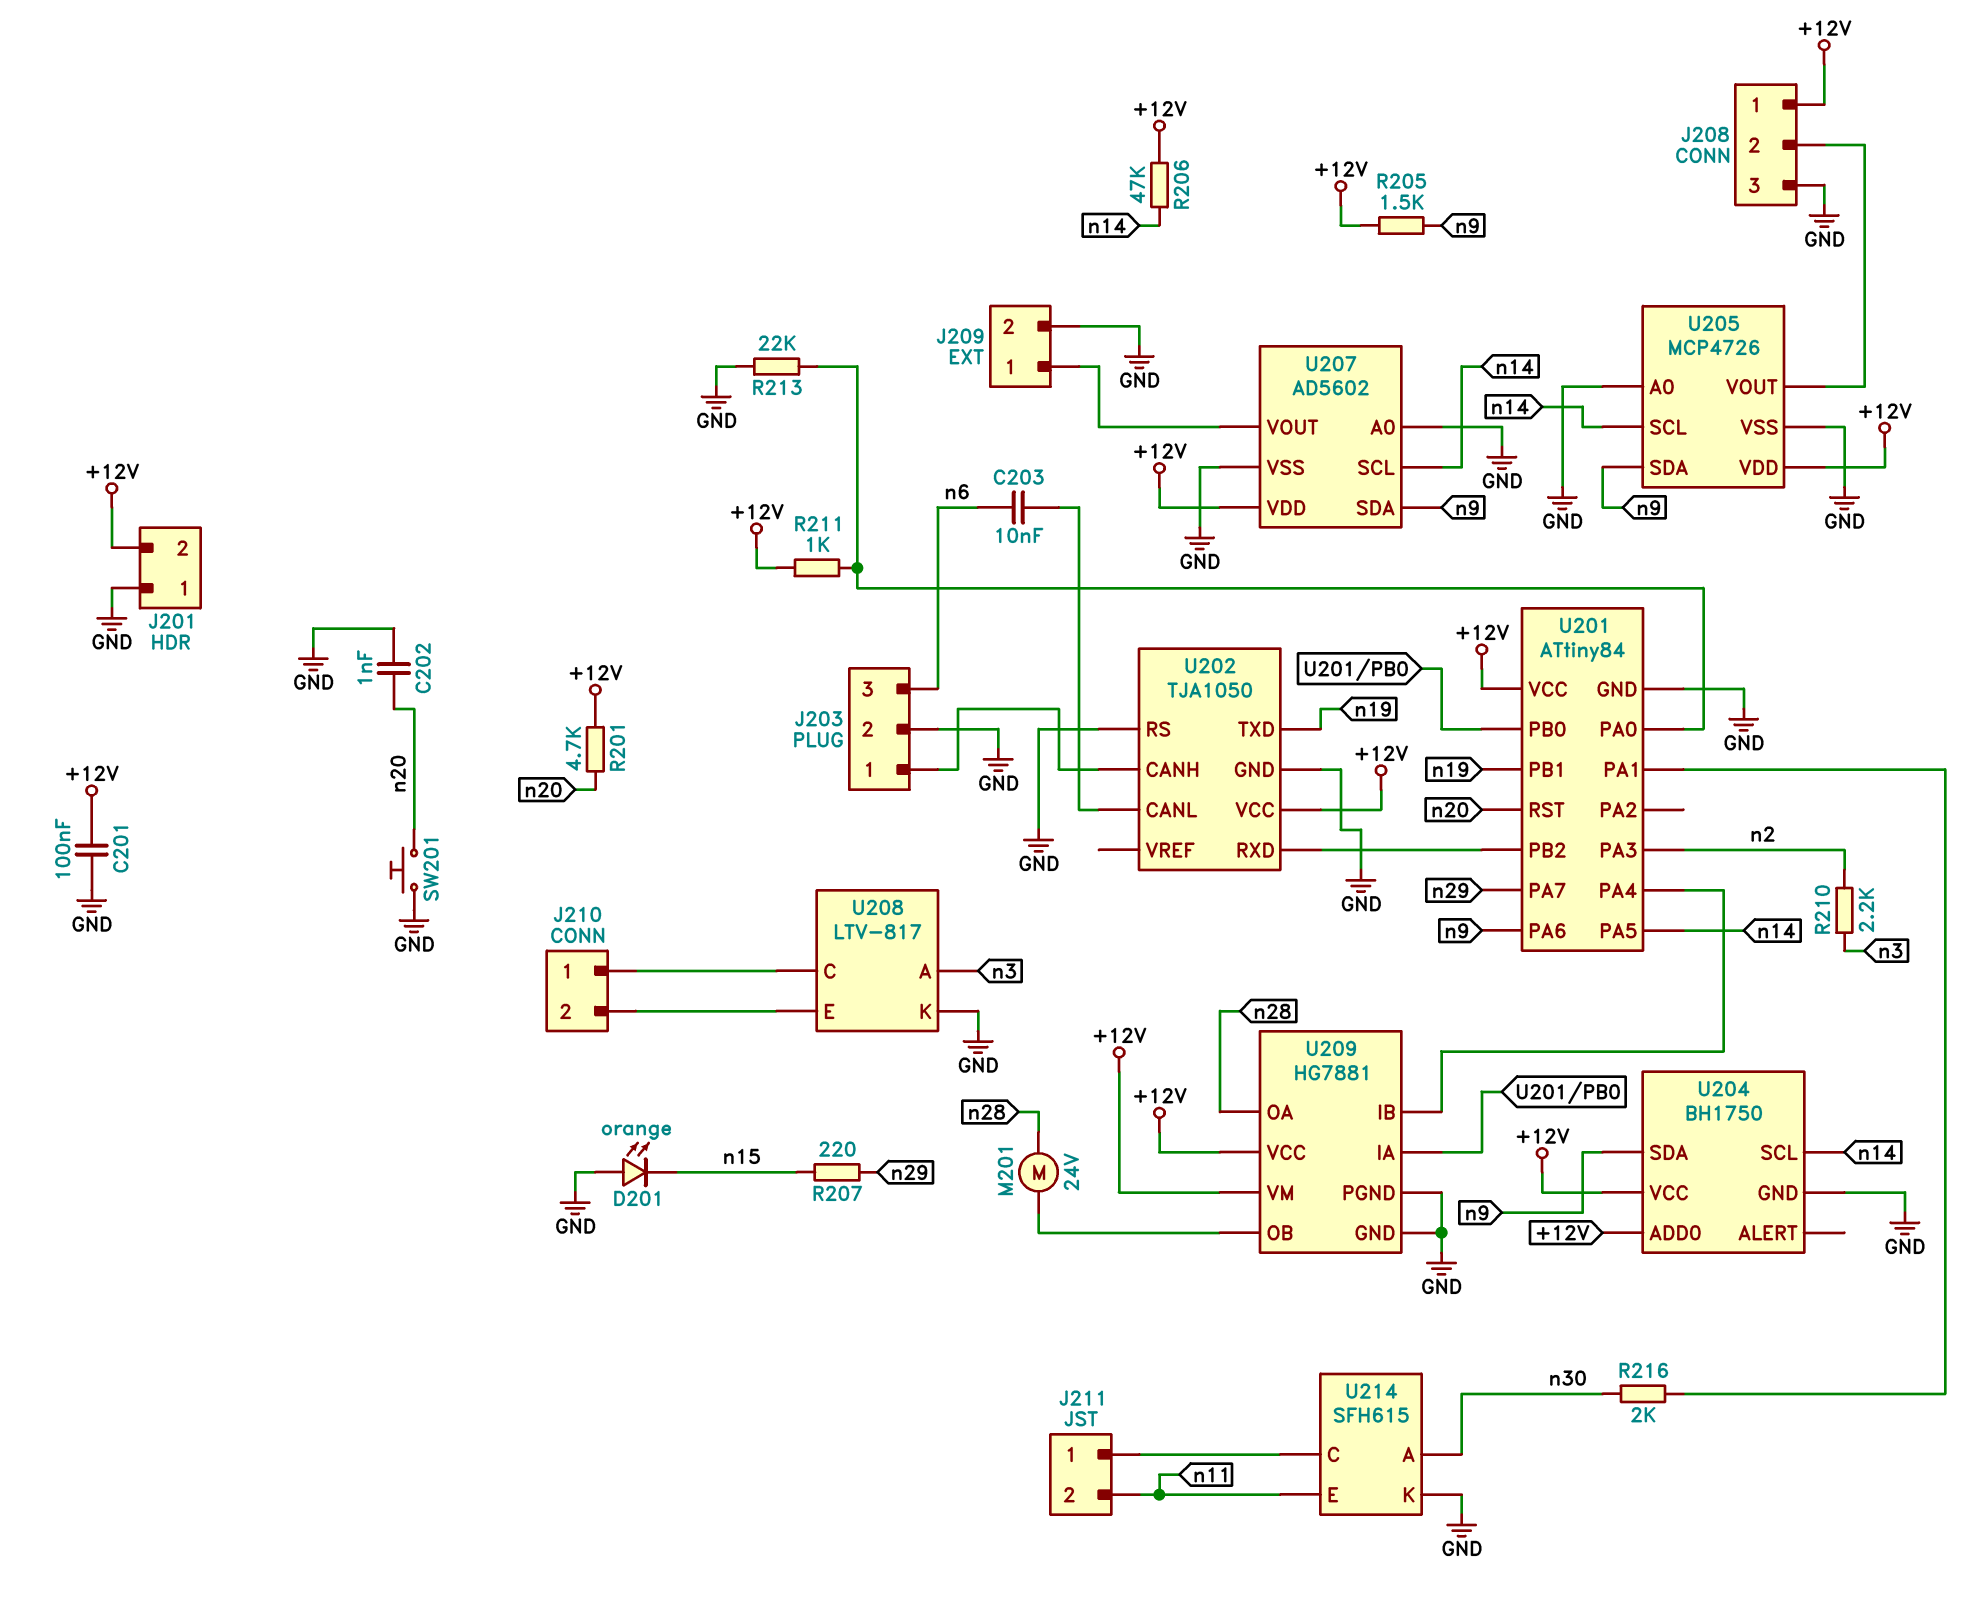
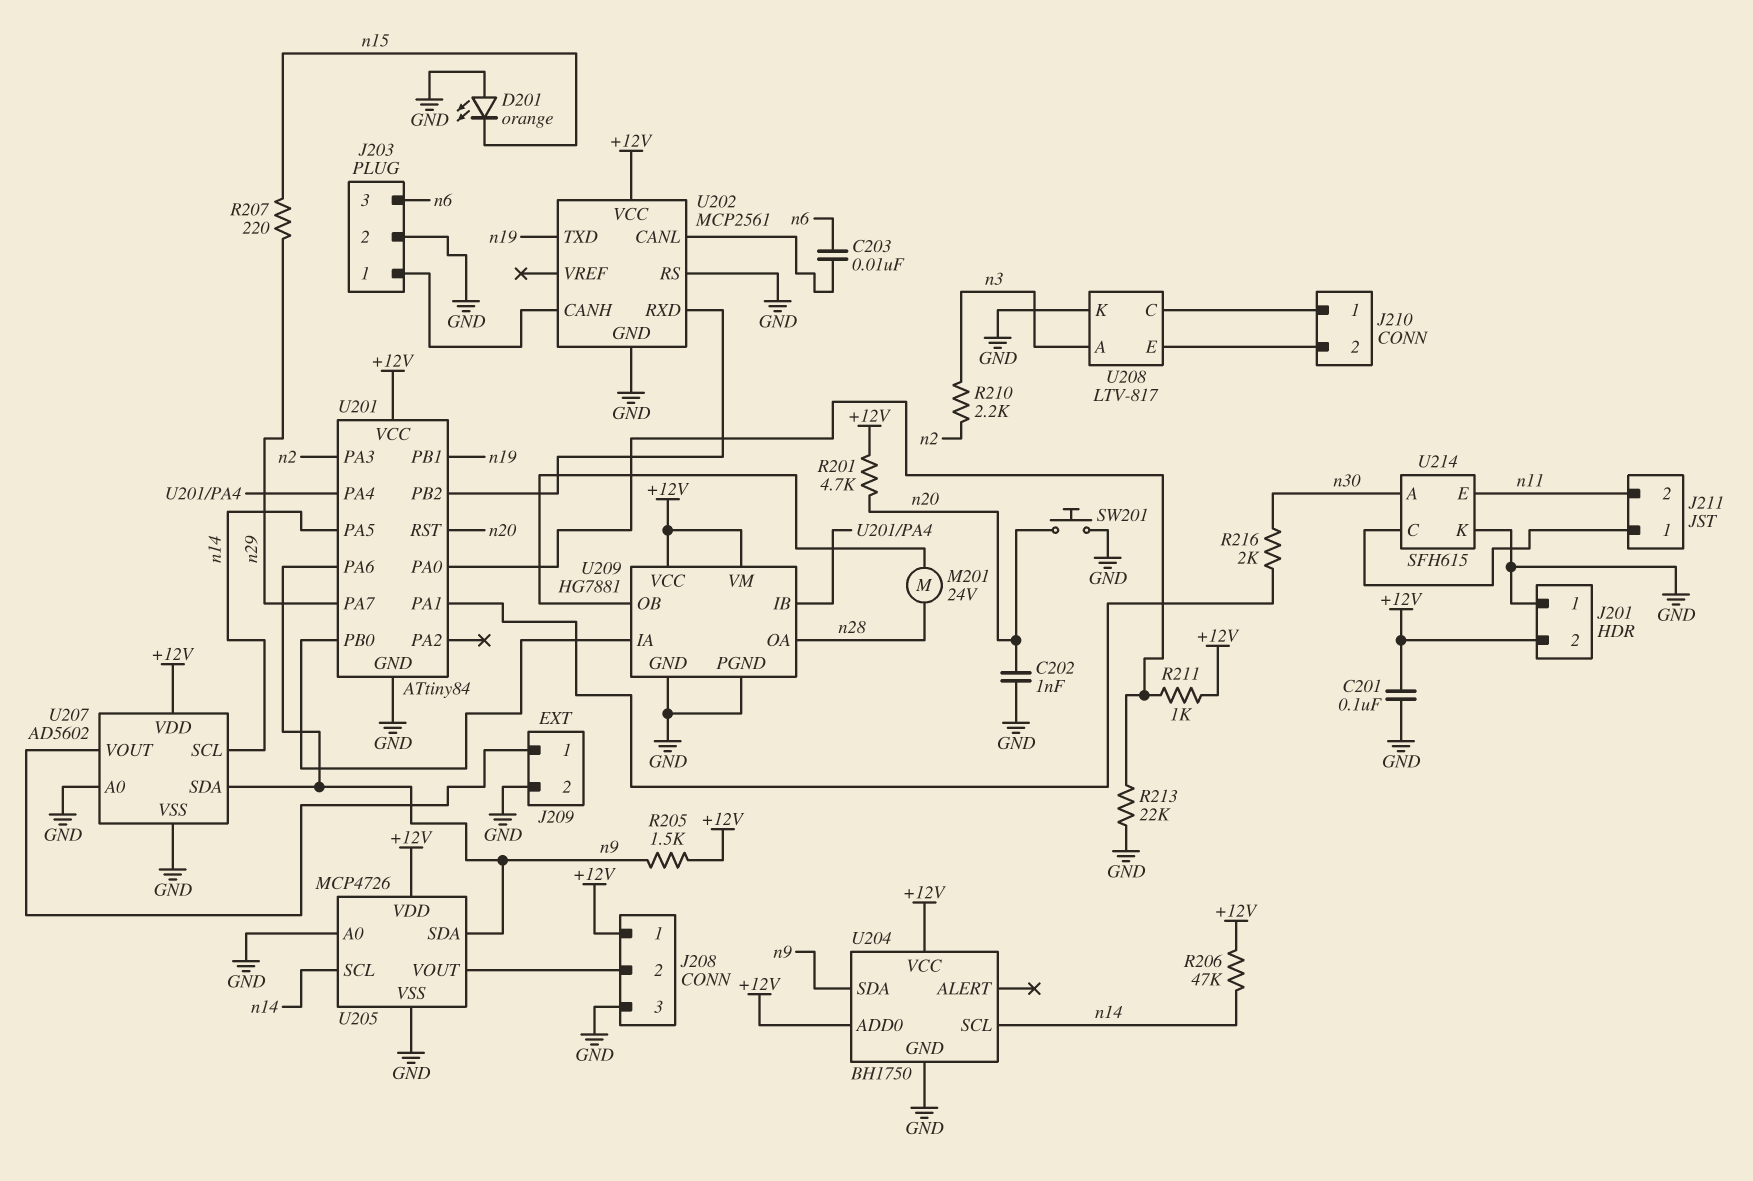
U202: TJA1050 -> MCP2561

